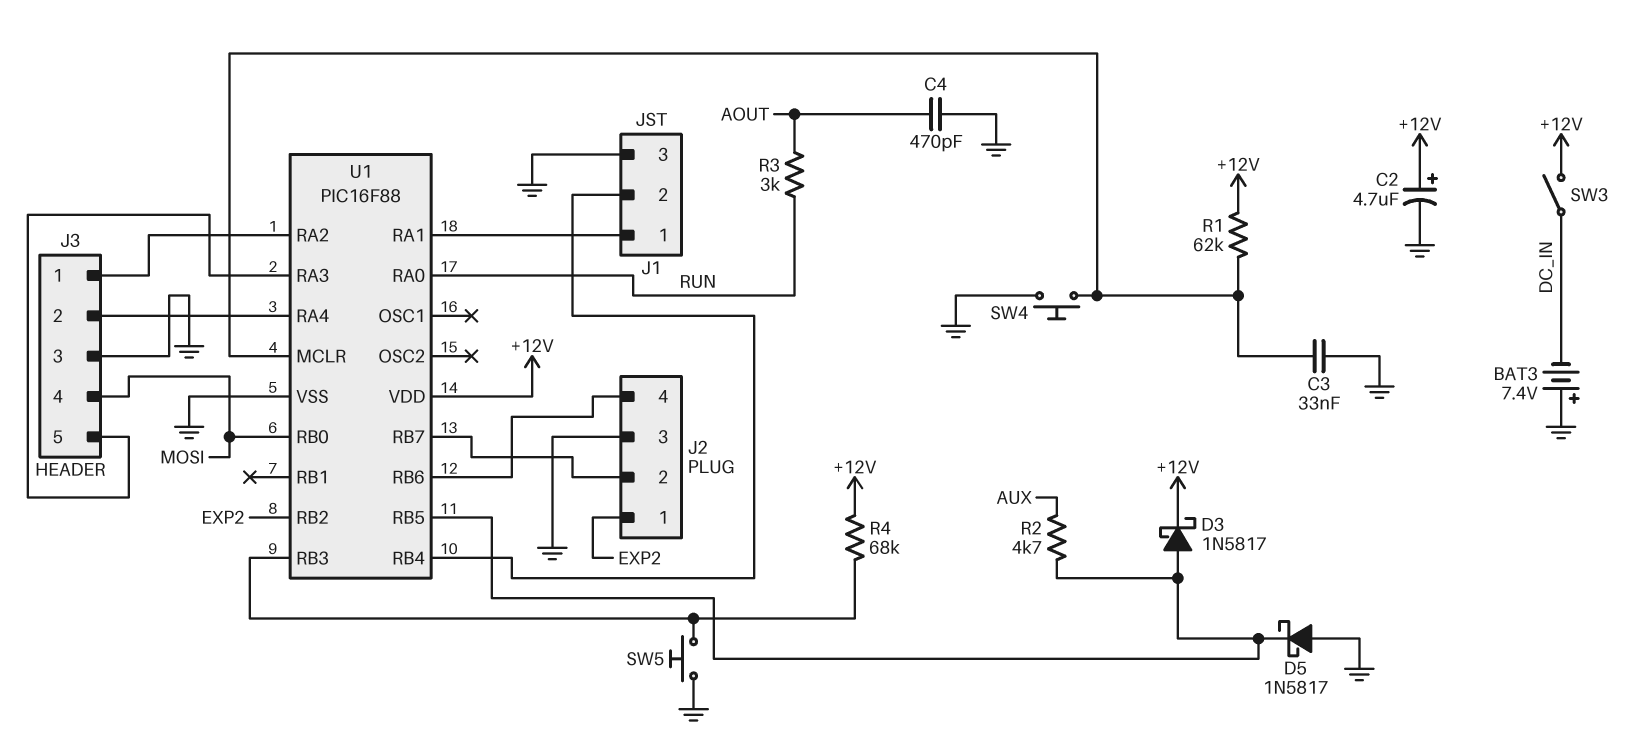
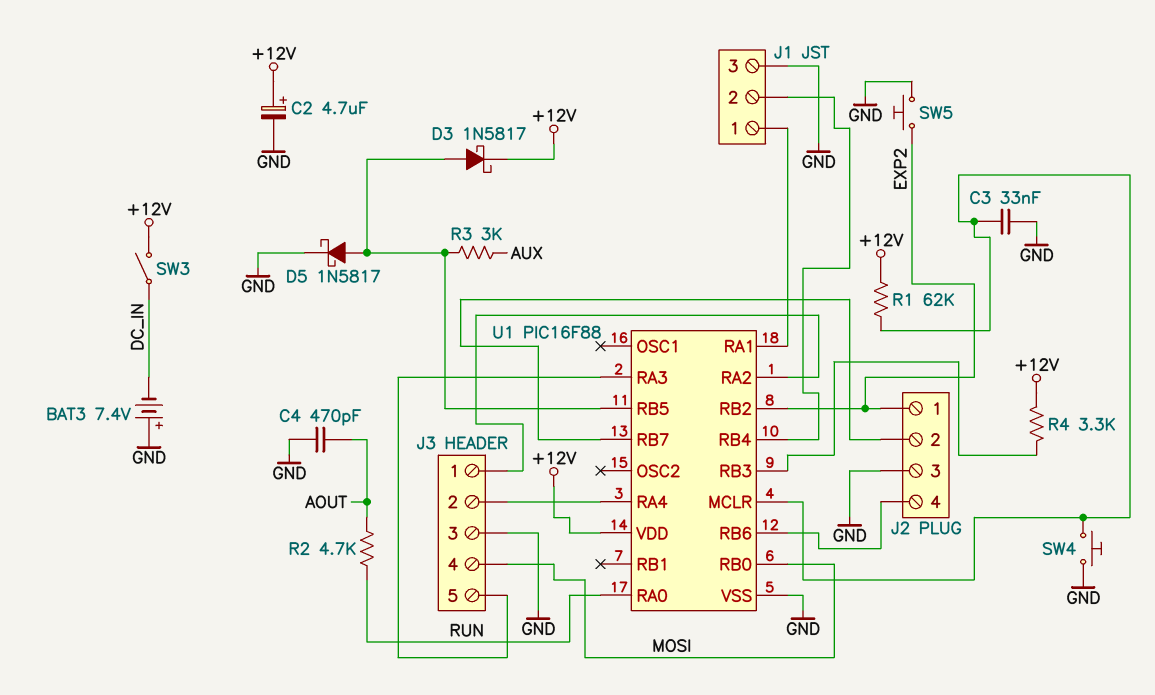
D5: schottky 1N5817 (A GND, K U1/RB5) -> schottky 1N5817 (A U1/RB5, K GND)
R2: 4.7k (AUX, U1/RB5) -> 4.7k (AOUT, RUN)
R3: 3k (AOUT, RUN) -> 3k (AUX, U1/RB5)
R4: 68k (+12V, U1/RB3) -> 3.3k (+12V, U1/RB3)
SW5: button (GND, U1/RB3) -> button (EXP2, GND)

